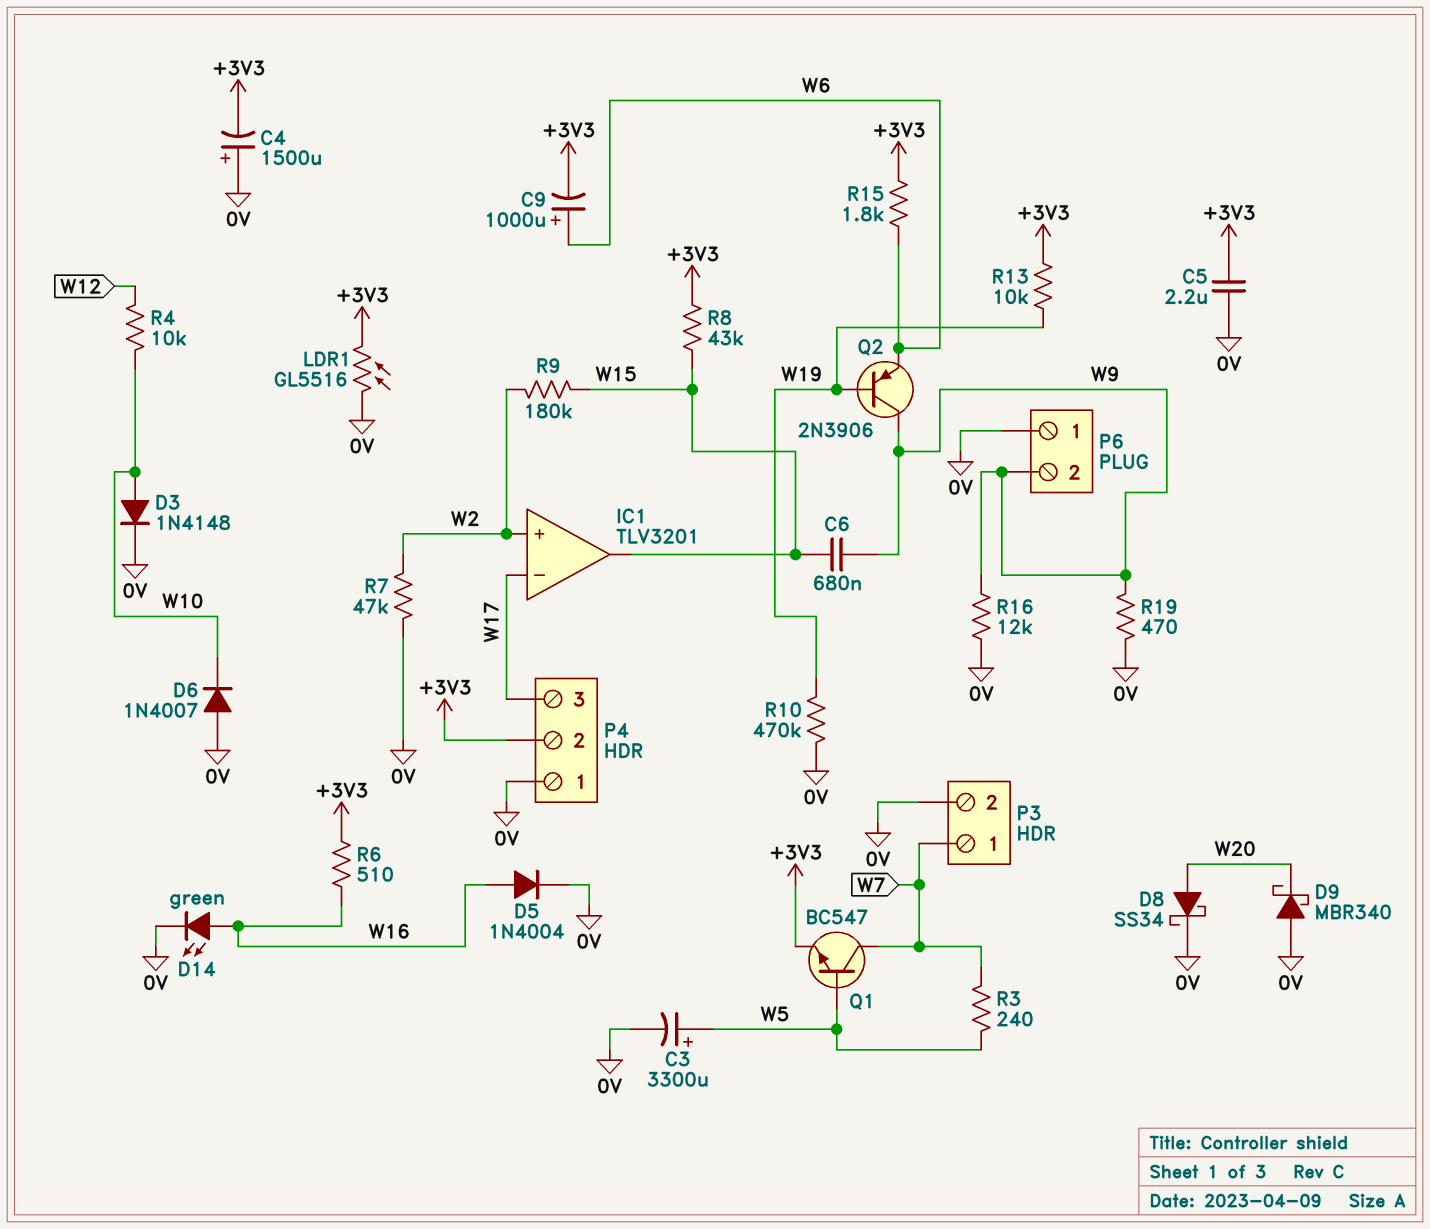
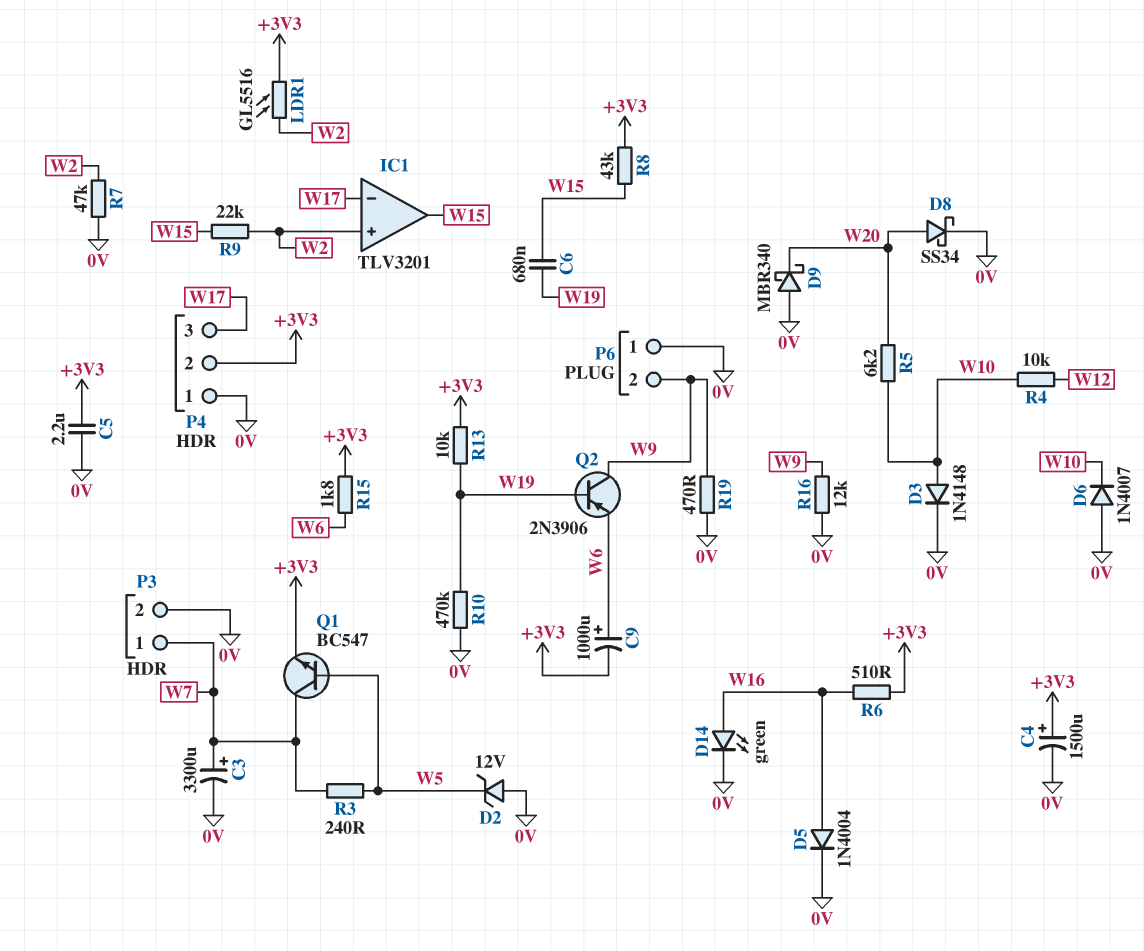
C3: 3300uF (plus W5, minus 0V) -> 3300uF (plus W7, minus 0V)
C4: 1500uF (plus 0V, minus +3V3) -> 1500uF (plus +3V3, minus 0V)
C6: 680nF (W9, W15) -> 680nF (W15, W19)
D2: none -> zener 12V (A 0V, K W5)
LDR1: GL5516 (+3V3, 0V) -> GL5516 (+3V3, W2)
R5: none -> 6.2k (W10, W20)
R9: 180k (W2, W15) -> 22k (W2, W15)

